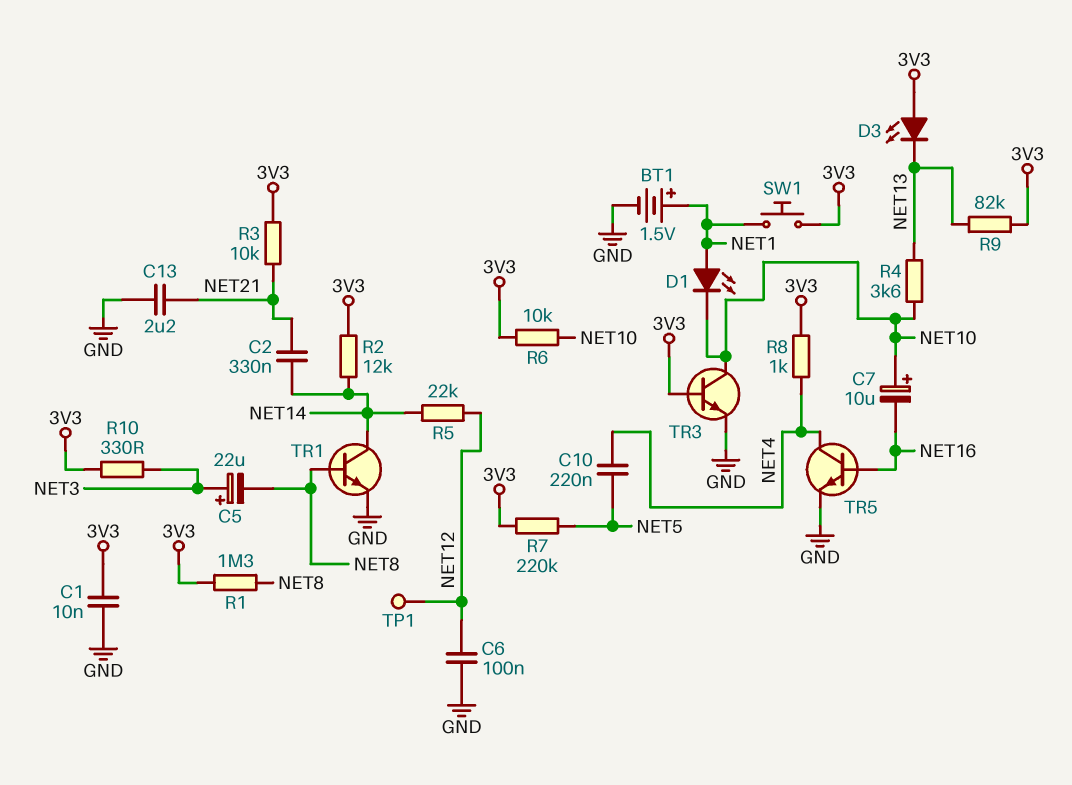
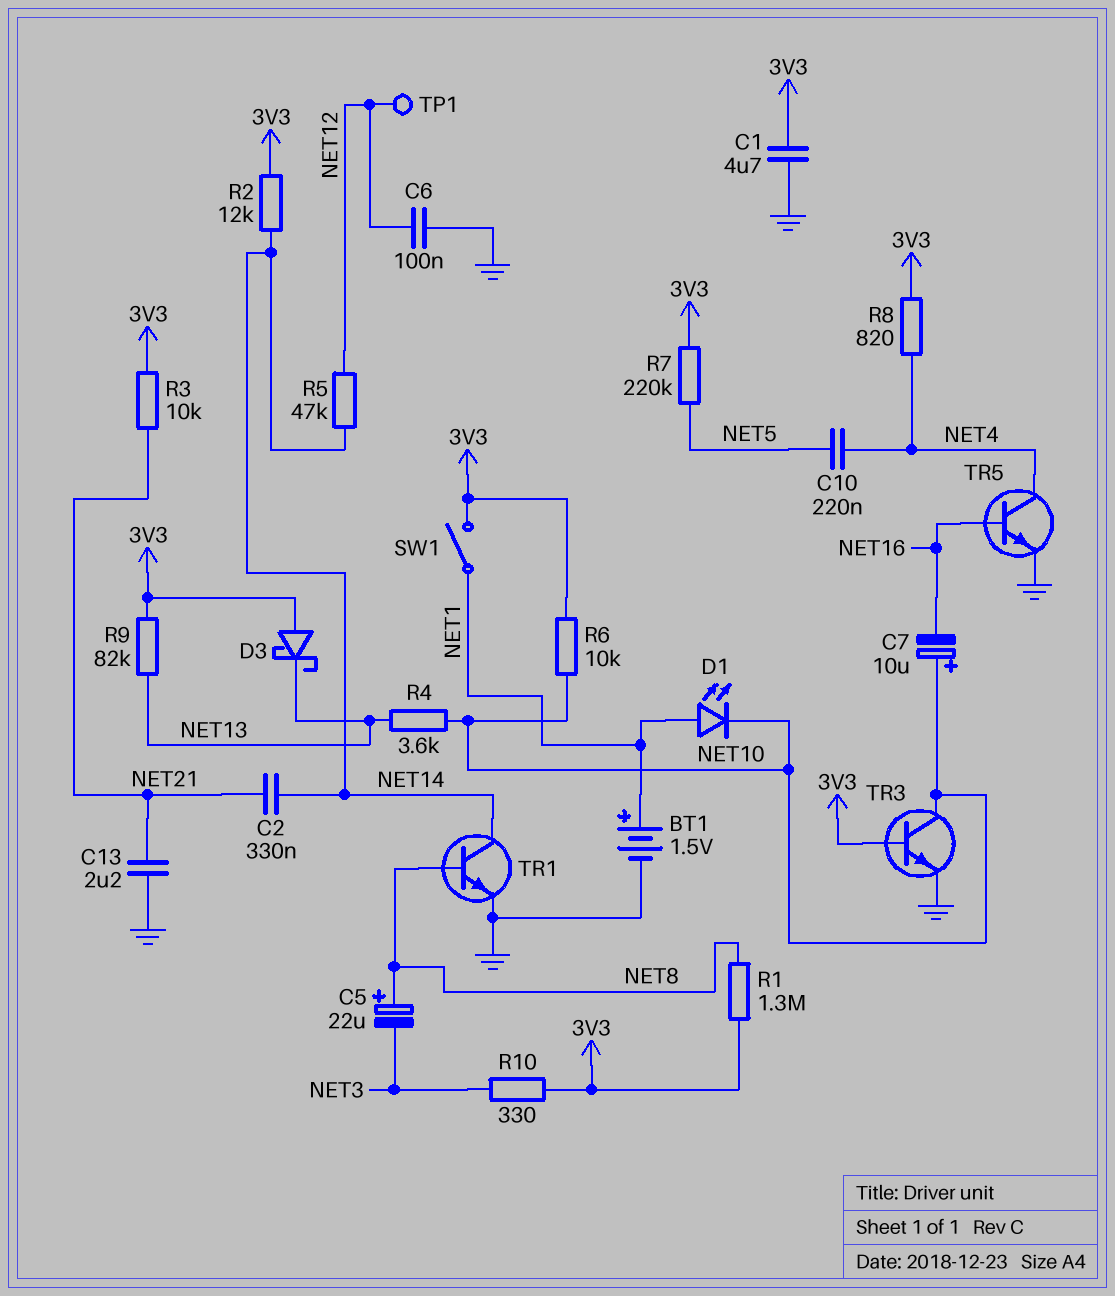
C1: 10nF (3V3, GND) -> 4.7uF (3V3, GND)
C5: 22uF (plus NET3, minus NET8) -> 22uF (plus NET8, minus NET3)
D3: LED (A 3V3, K NET13) -> schottky (A 3V3, K NET13)
R5: 22k (NET12, NET14) -> 47k (NET12, NET14)
R8: 1k (3V3, NET4) -> 820 (3V3, NET4)
SW1: button (3V3, NET1) -> switch (3V3, NET1)

